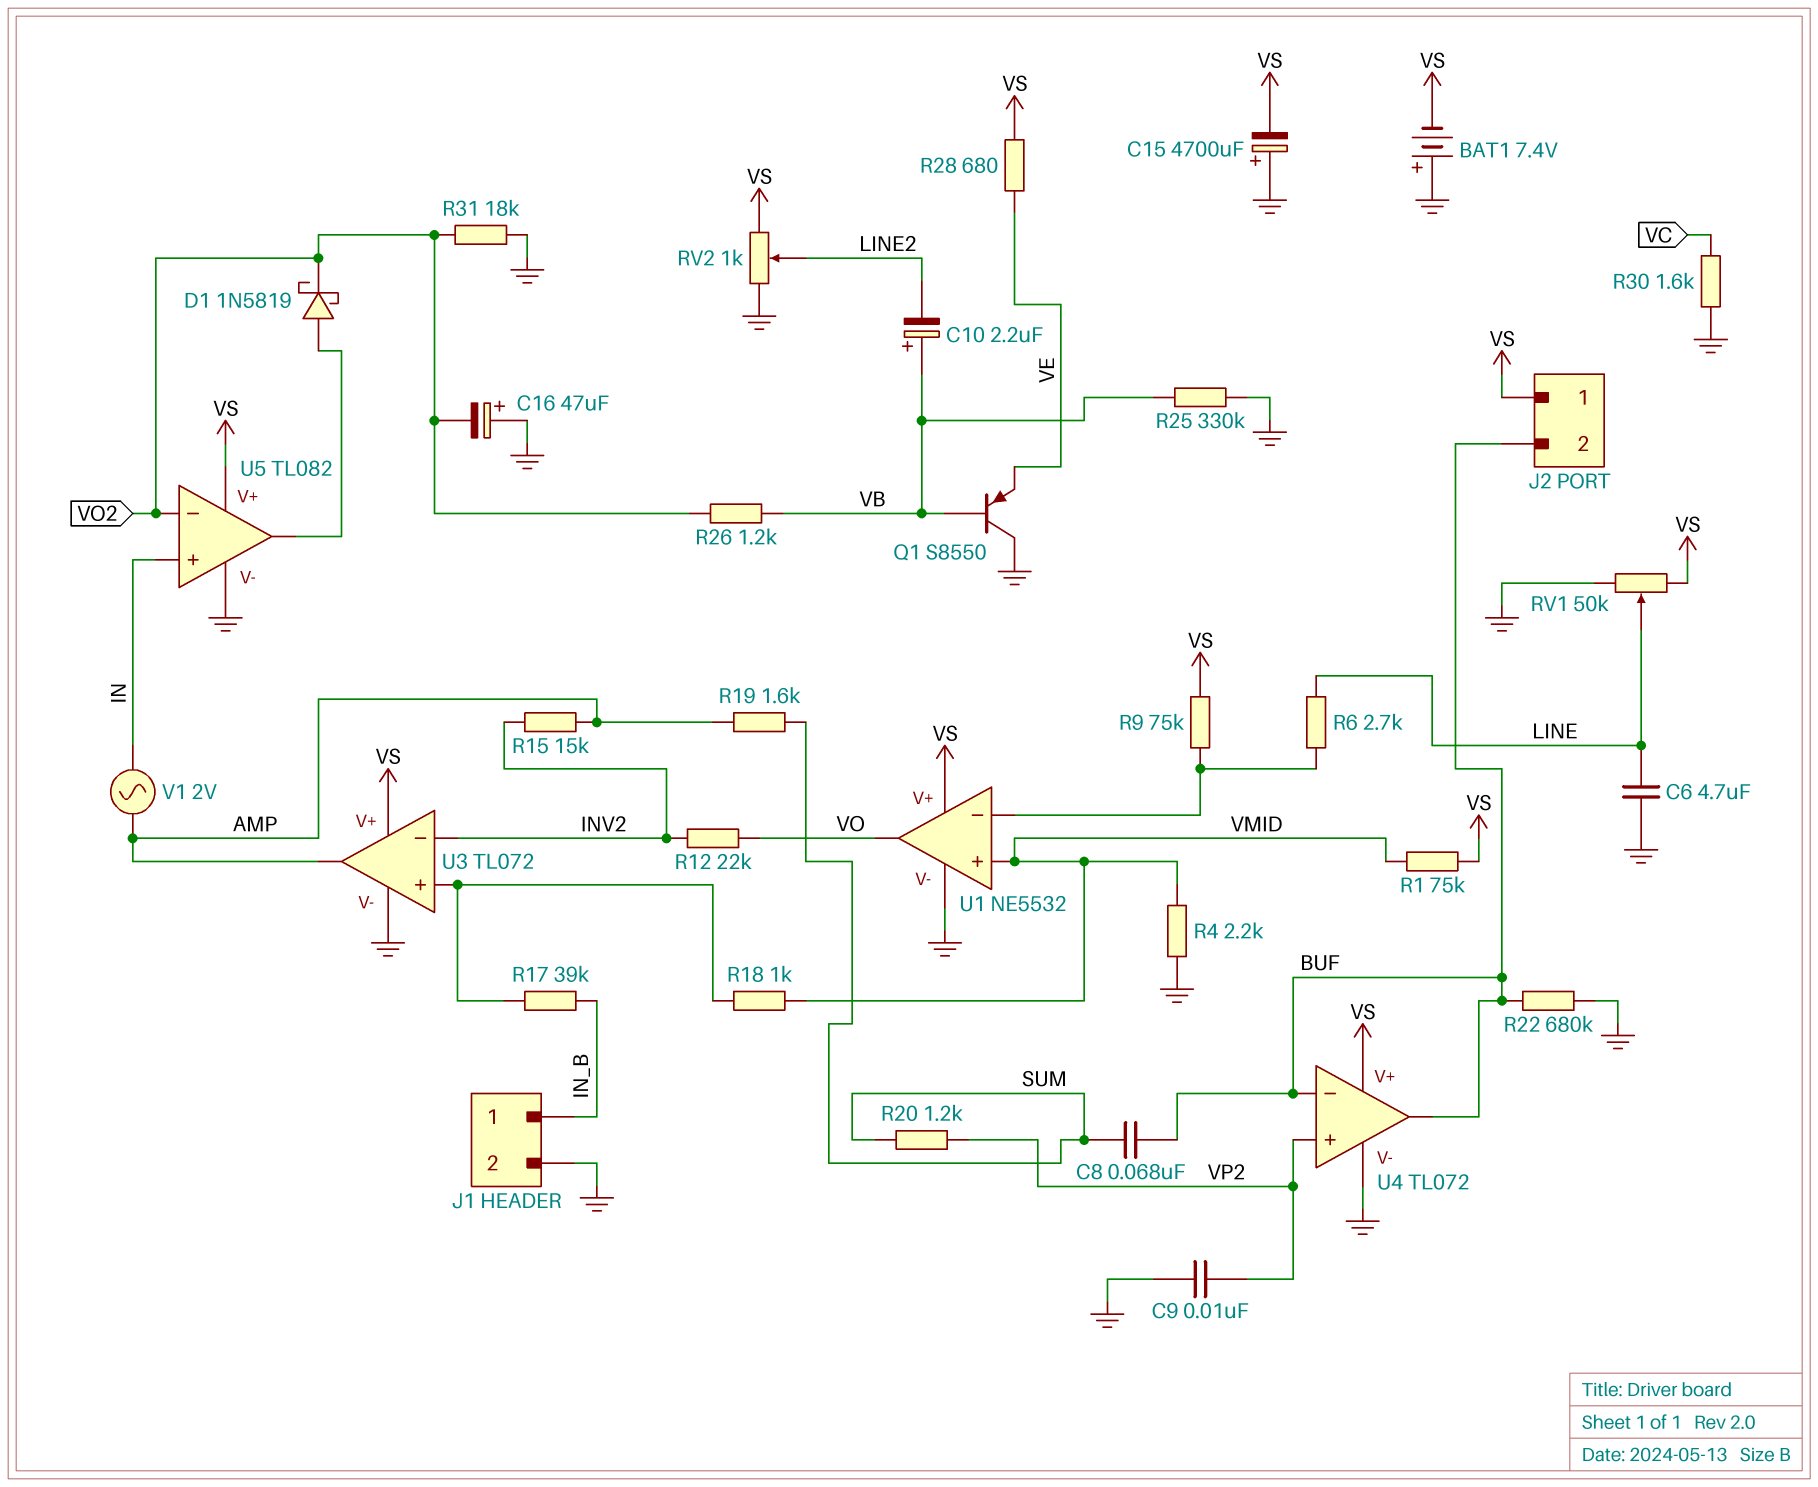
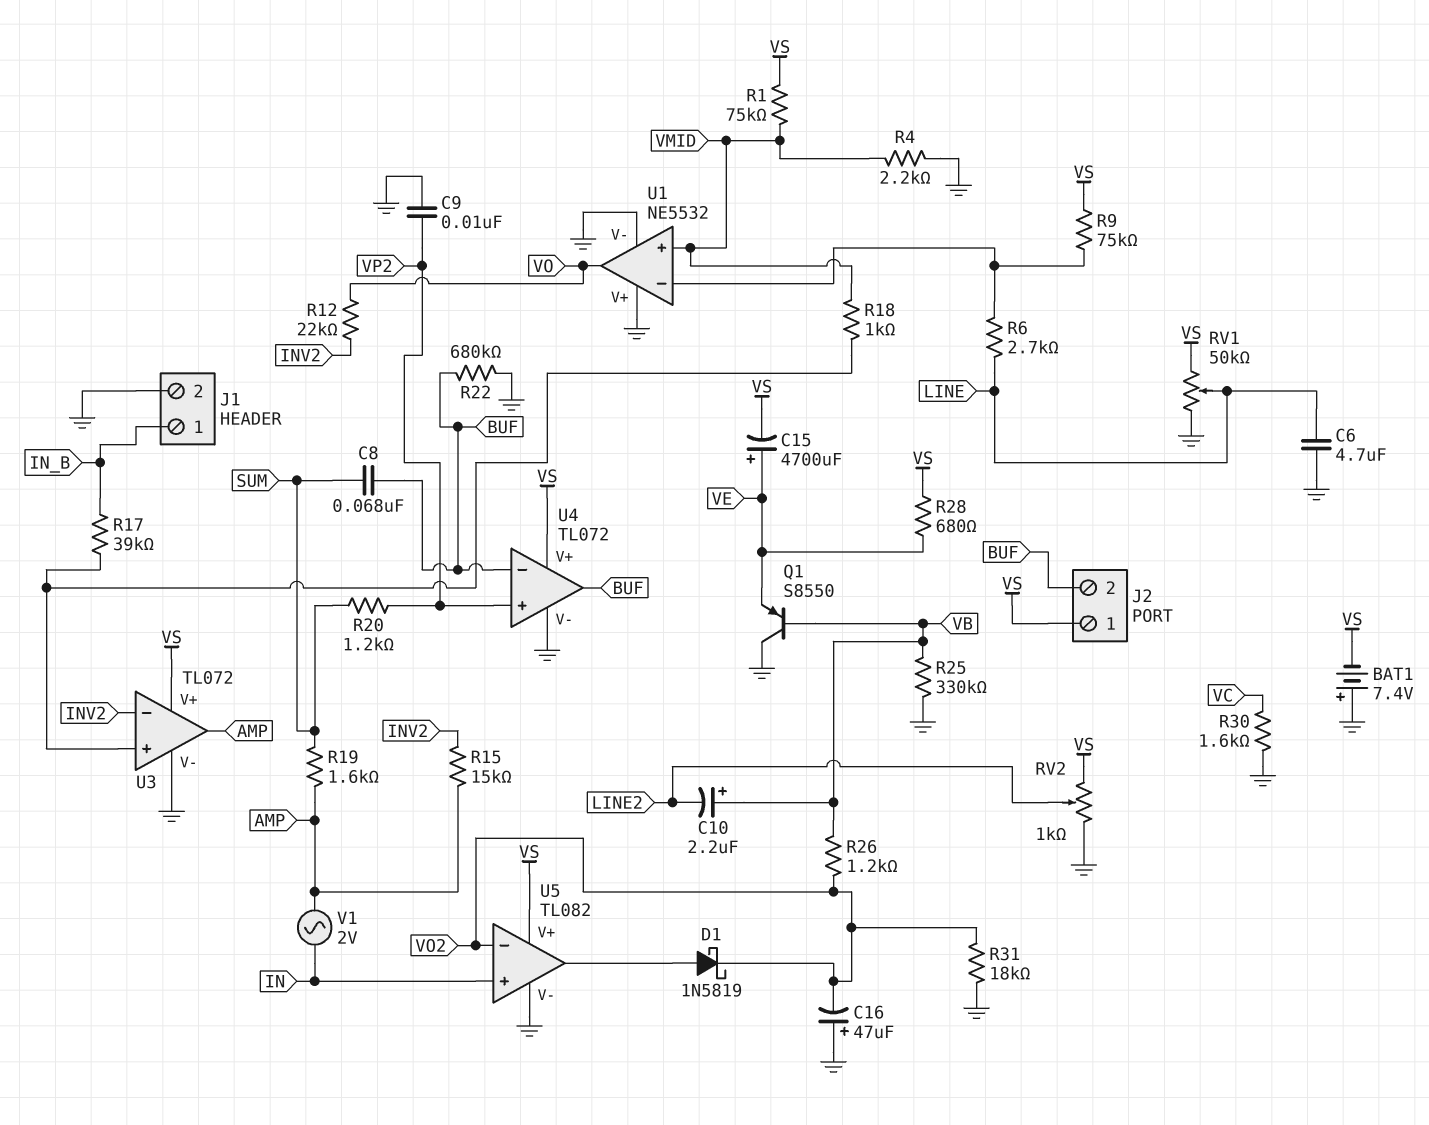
C15: 4700uF (plus GND, minus VS) -> 4700uF (plus VE, minus VS)
U1 pin V+: VS -> GND

